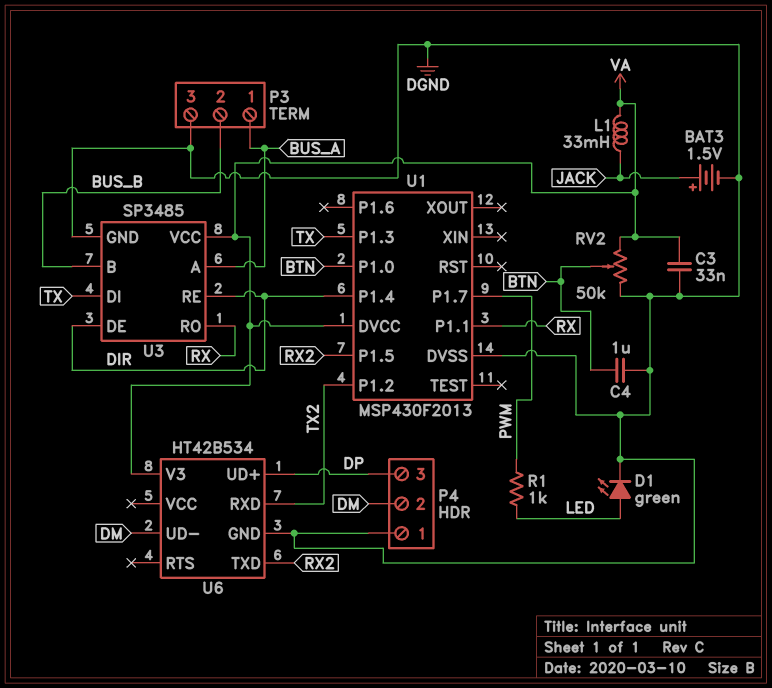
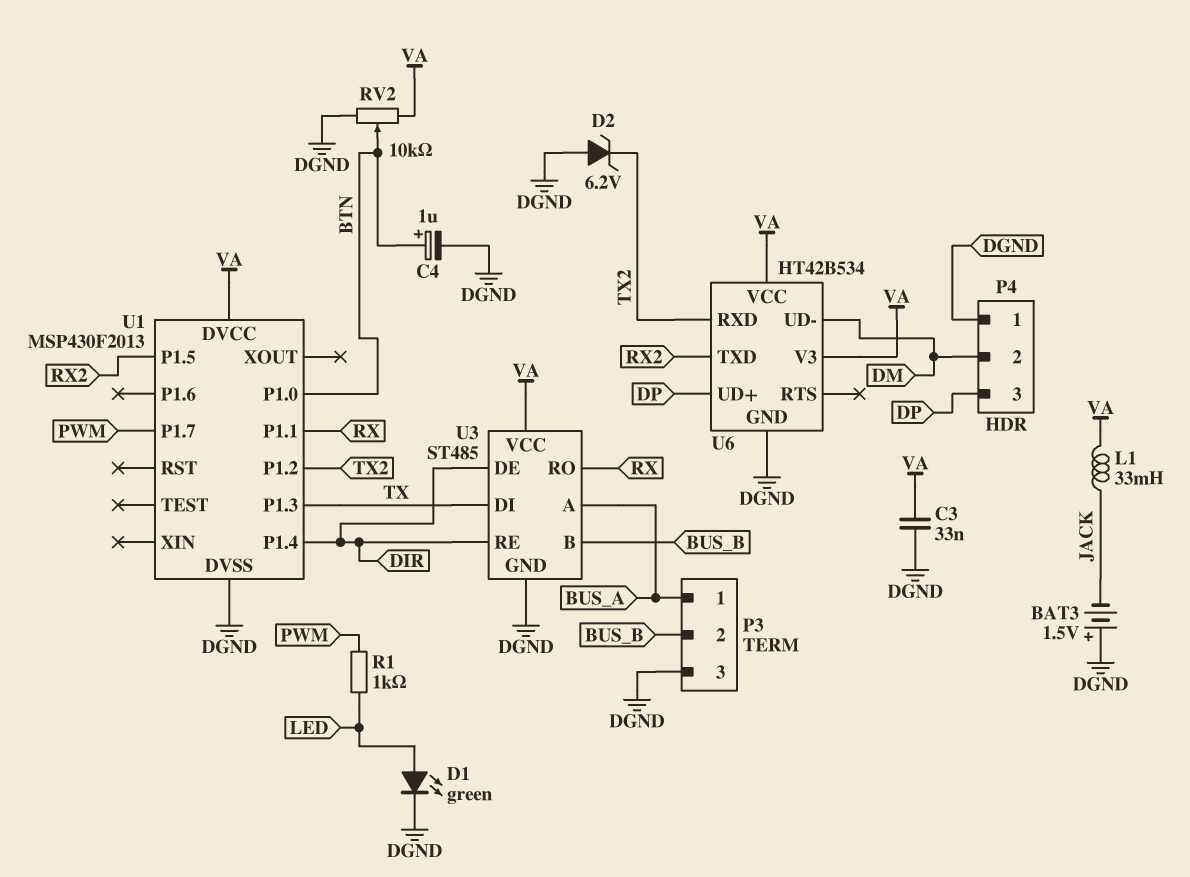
BAT3: 1.5V (plus JACK, minus DGND) -> 1.5V (plus DGND, minus JACK)
C4: 1uF (BTN, DGND) -> 1uF (plus BTN, minus DGND)
D2: none -> zener 6.2V (A DGND, K TX2)
RV2: 50k (DGND, VA, wiper BTN) -> 10k (DGND, VA, wiper BTN)
U3: SP3485 -> ST485
U6 pin VCC: none -> VA

